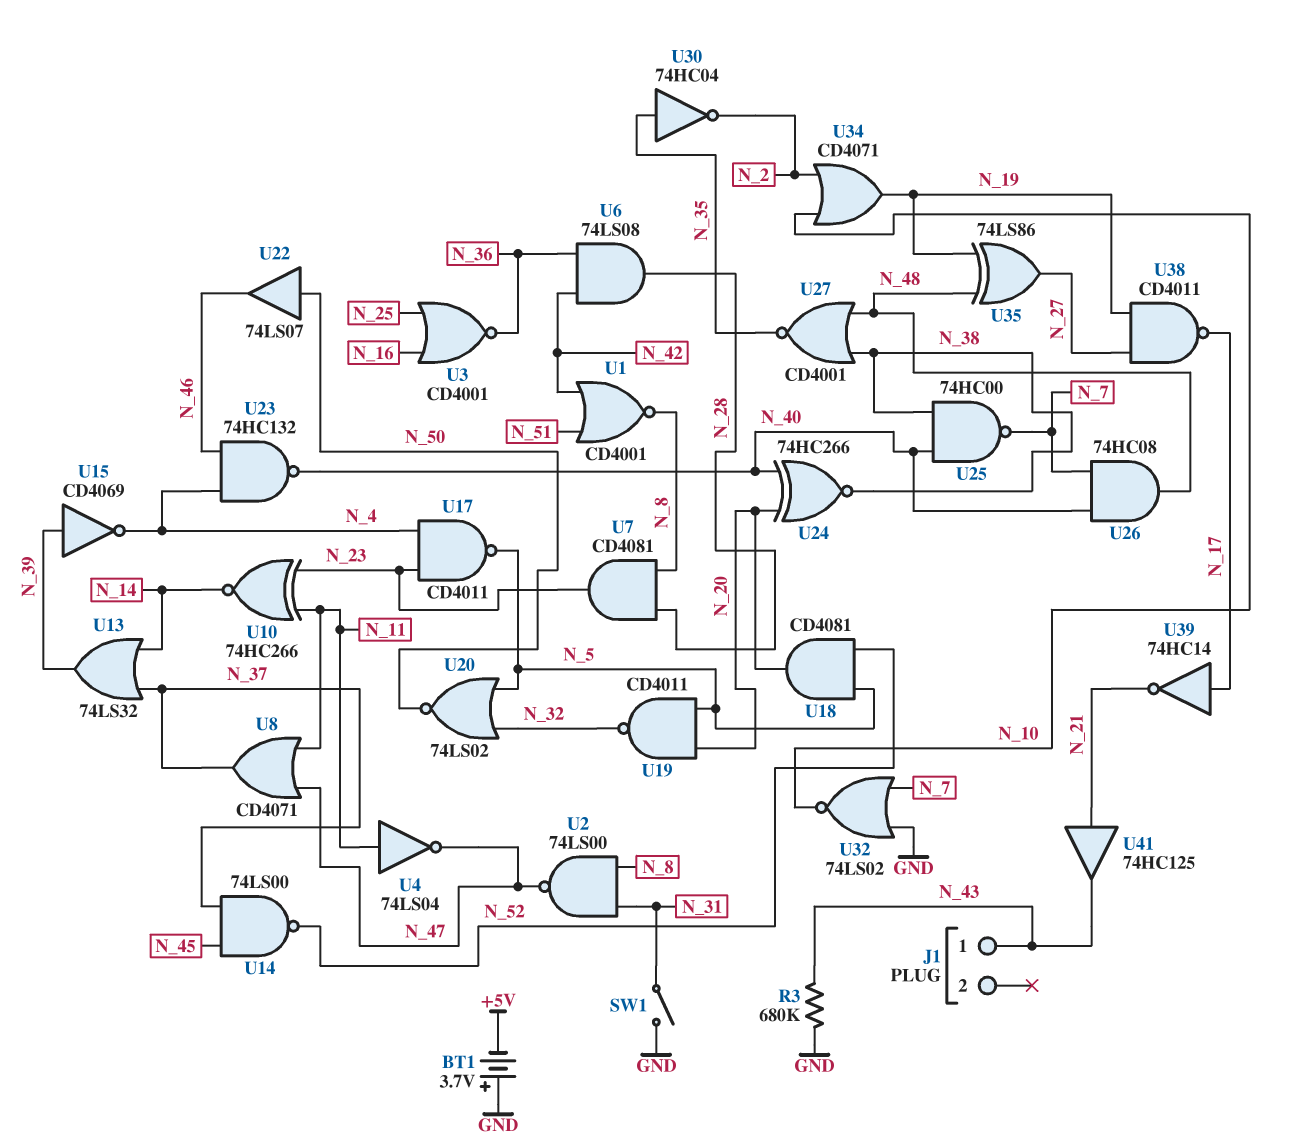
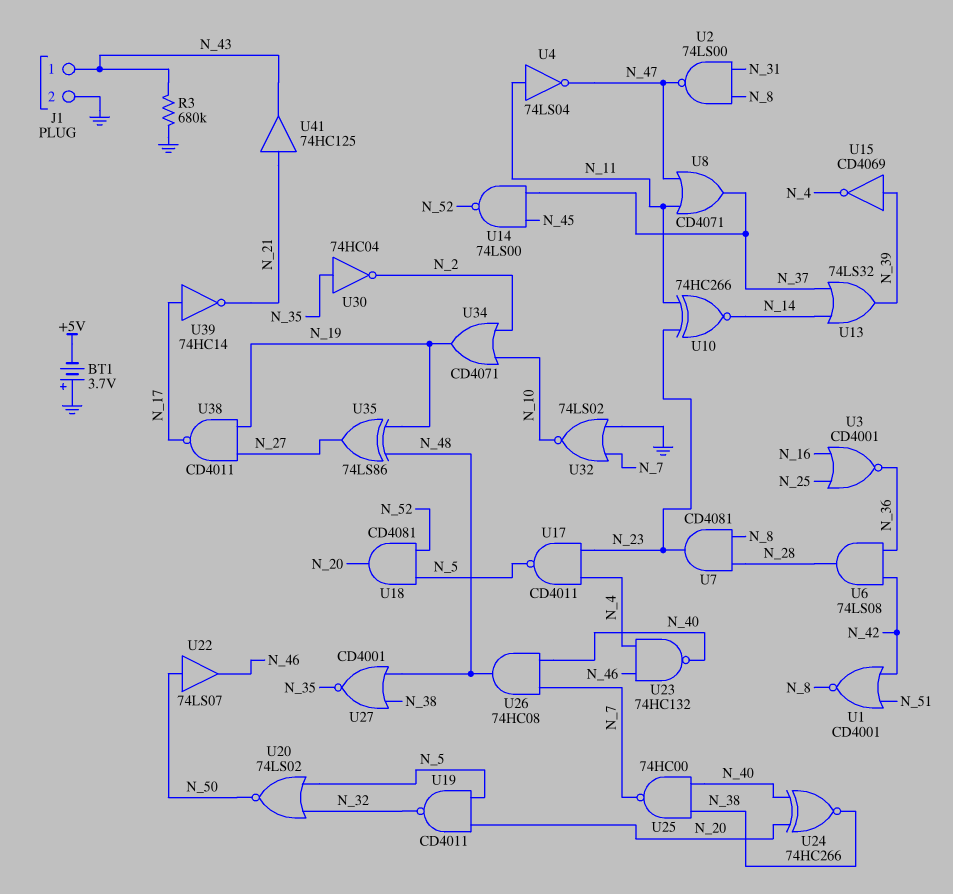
J1 pin 2: none -> GND
SW1: switch (GND, N_31) -> none

